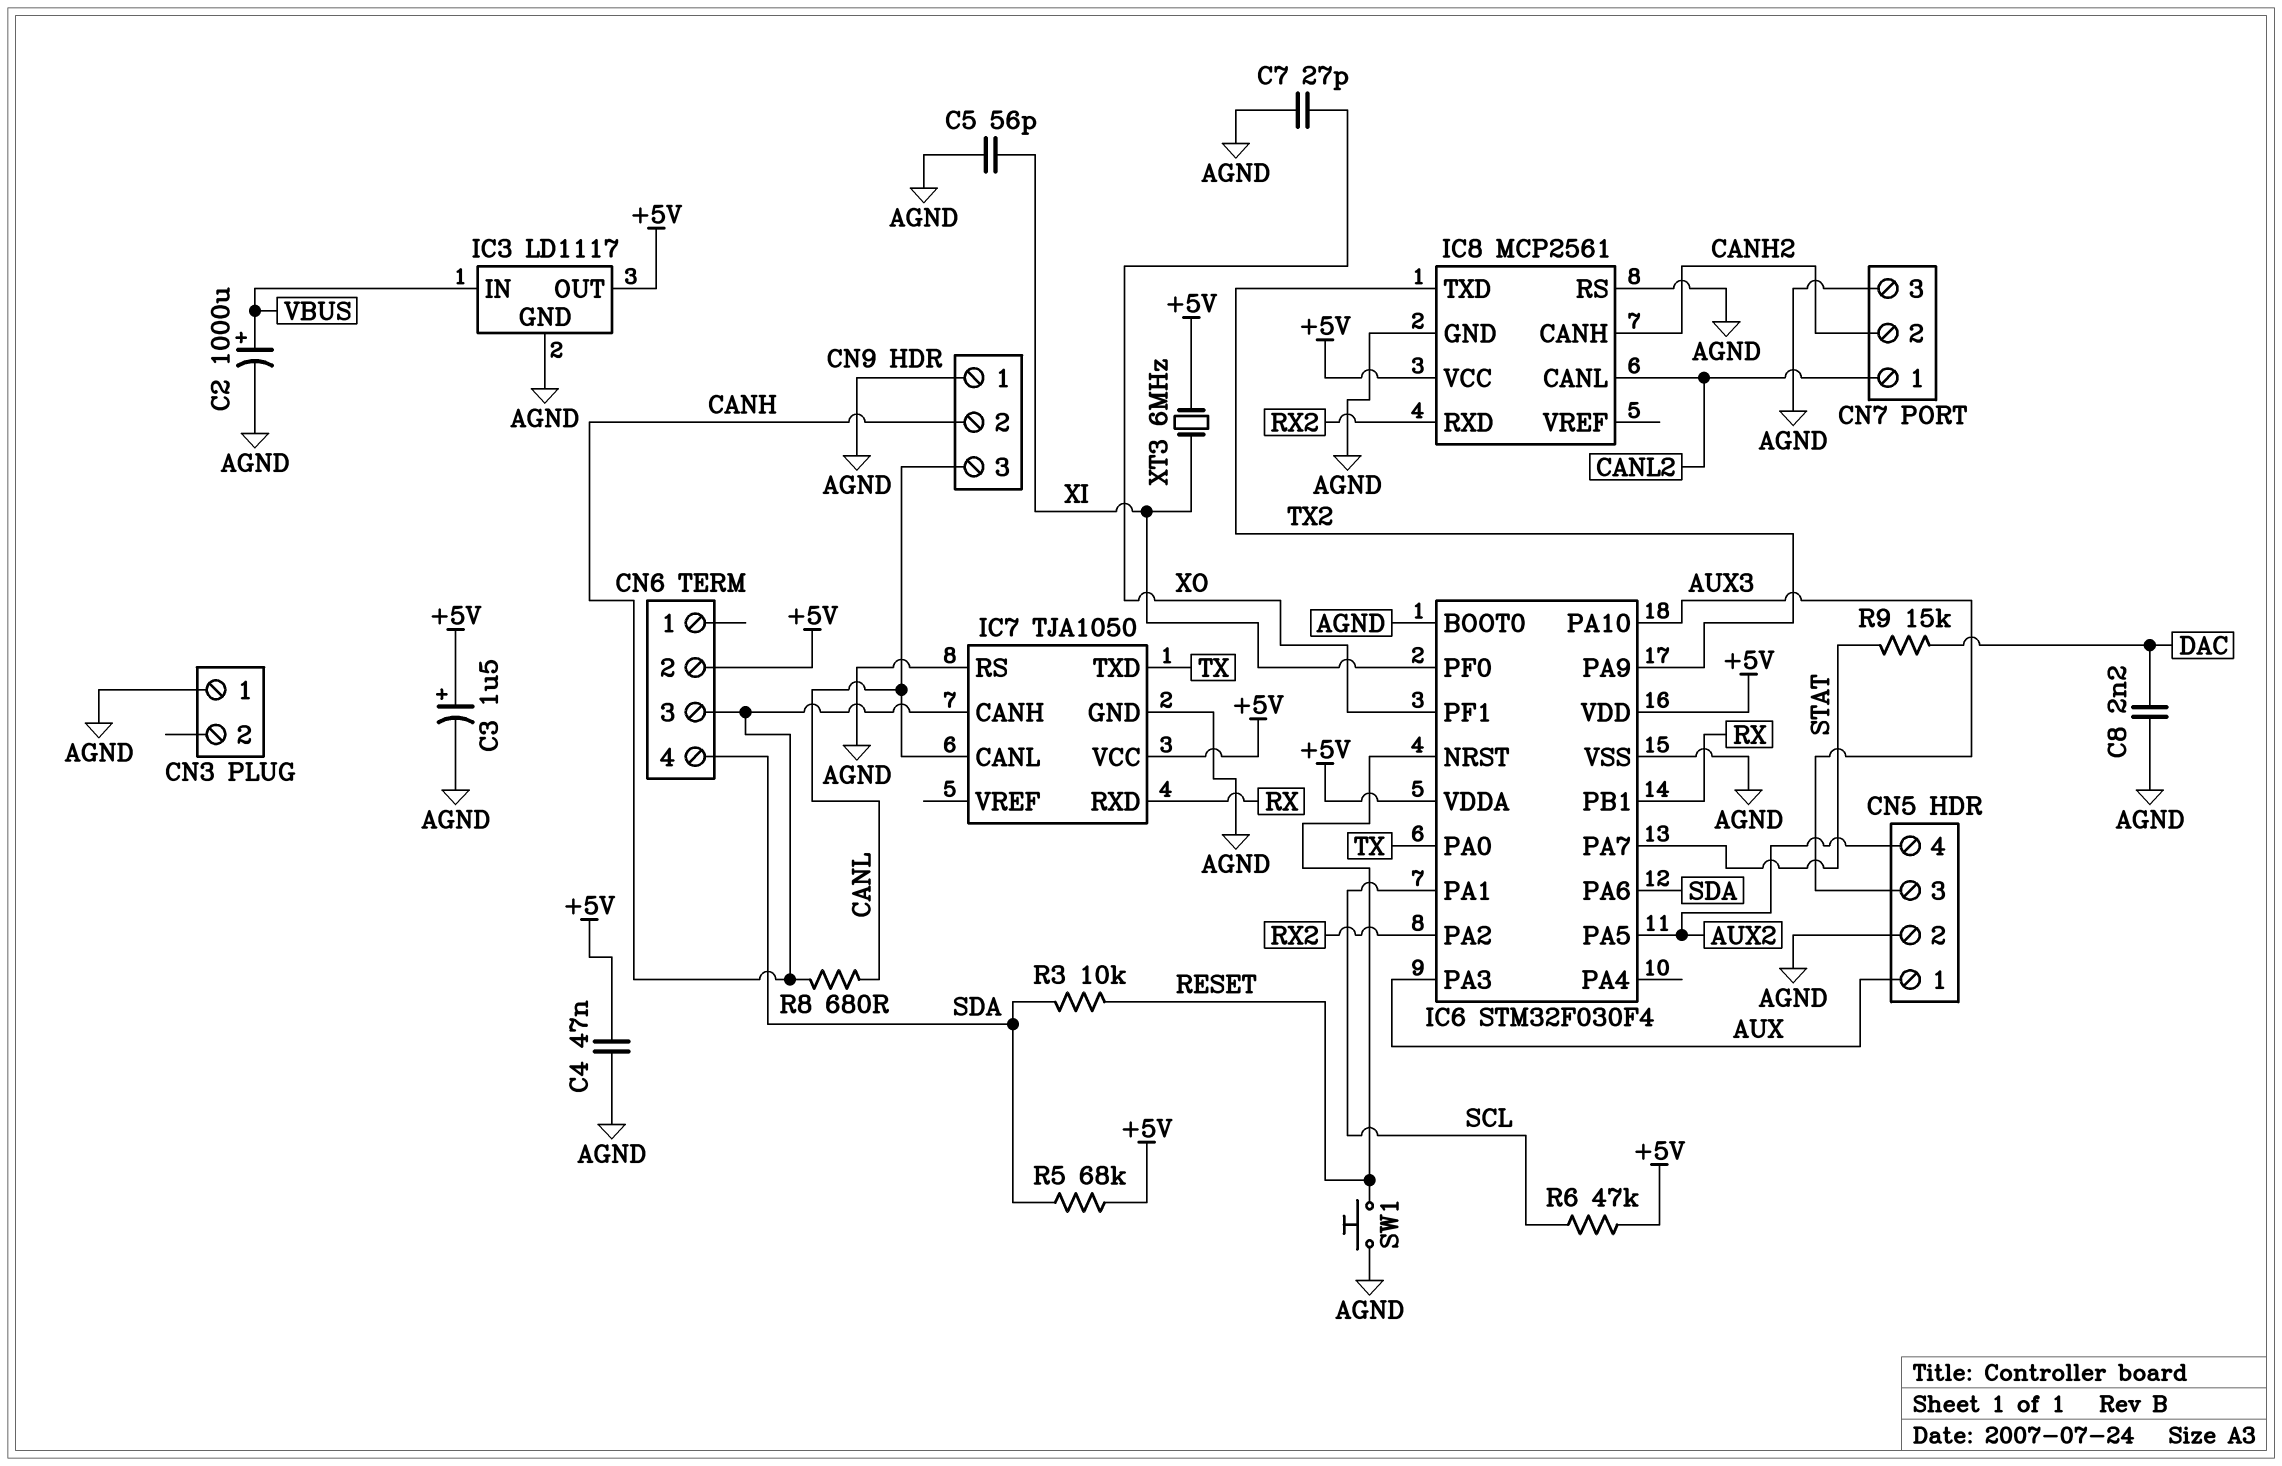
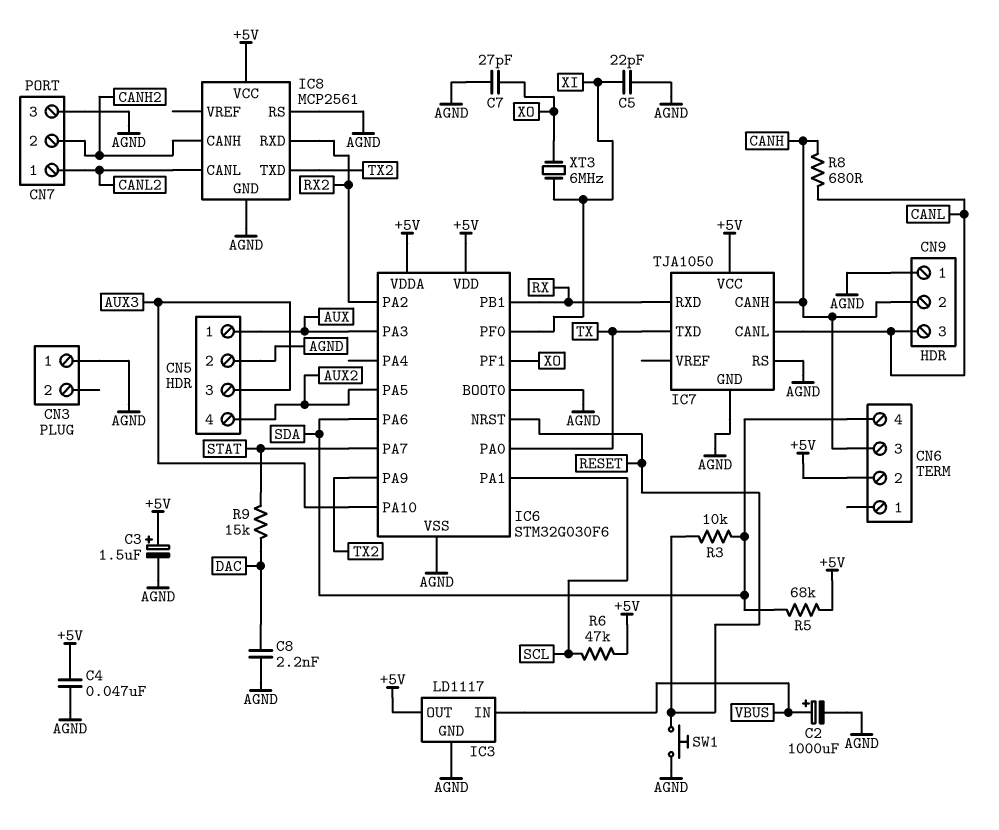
C5: 56pF (AGND, XI) -> 22pF (AGND, XI)
IC6: STM32F030F4 -> STM32G030F6
XT3: 6MHz (+5V, XI) -> 6MHz (XI, XO)

